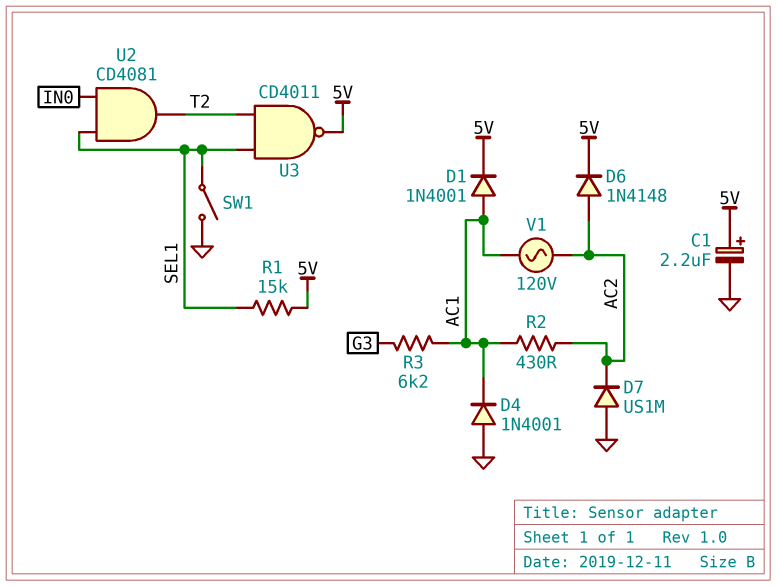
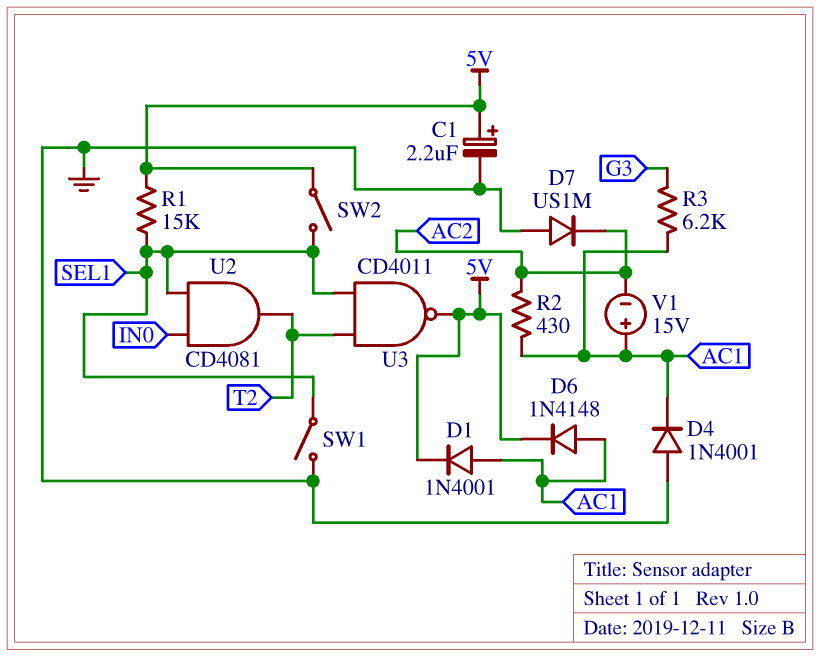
D6: diode 1N4148 (A AC2, K 5V) -> diode 1N4148 (A AC1, K 5V)
SW2: none -> switch (5V, SEL1)
V1: AC 120V (AC1, AC2) -> 15V (plus AC1, minus AC2)

